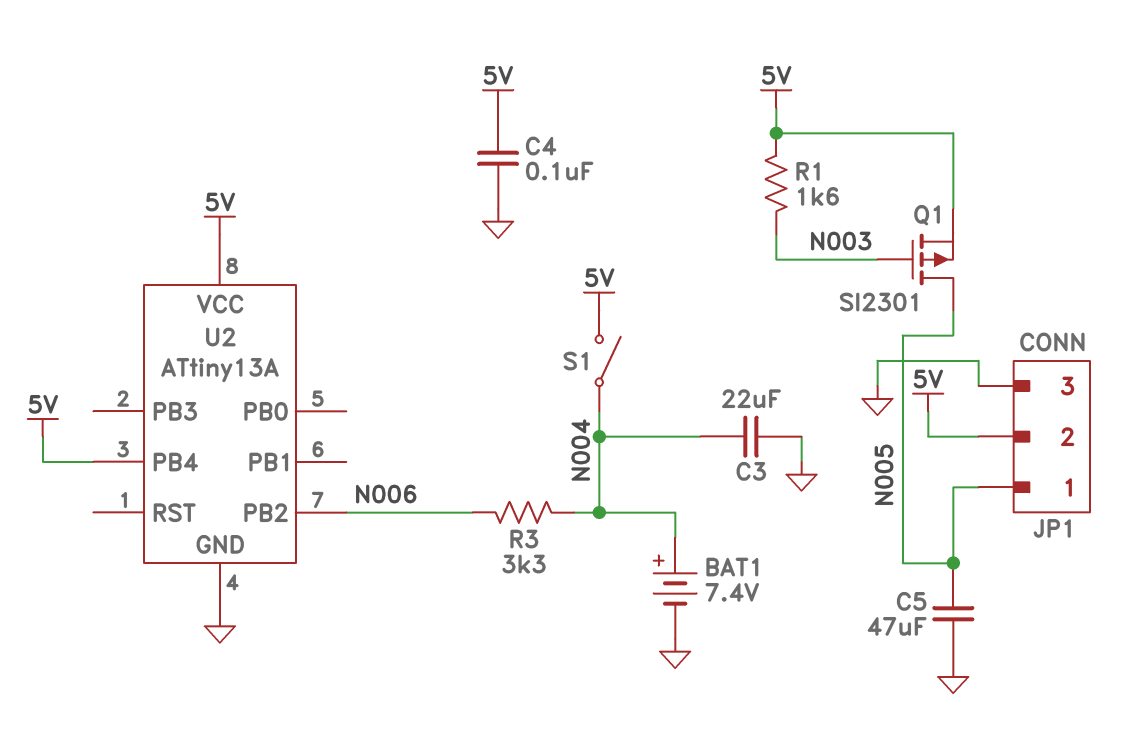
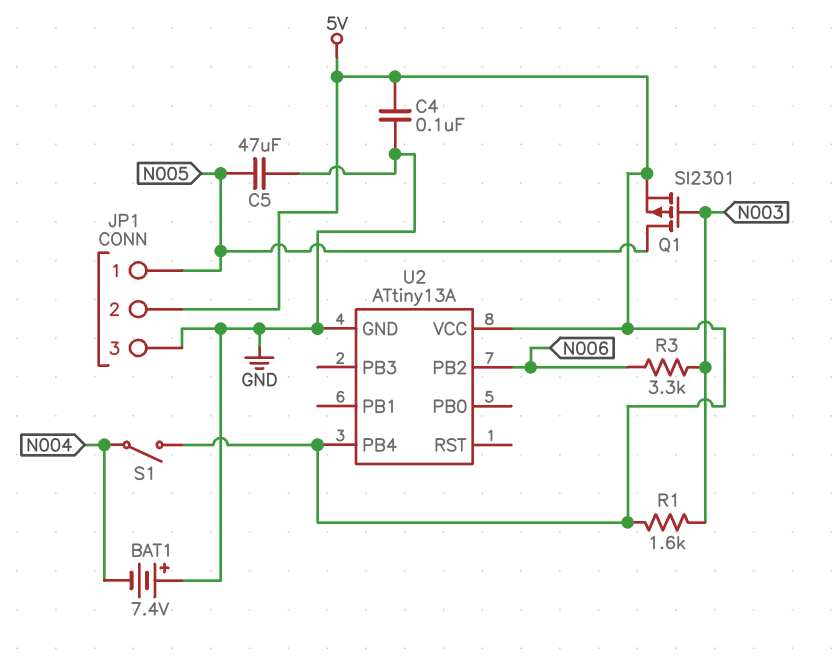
BAT1: 7.4V (plus N004, minus GND) -> 7.4V (plus GND, minus N004)
C3: 22uF (GND, N004) -> none
R3: 3.3k (N004, N006) -> 3.3k (N003, N006)

